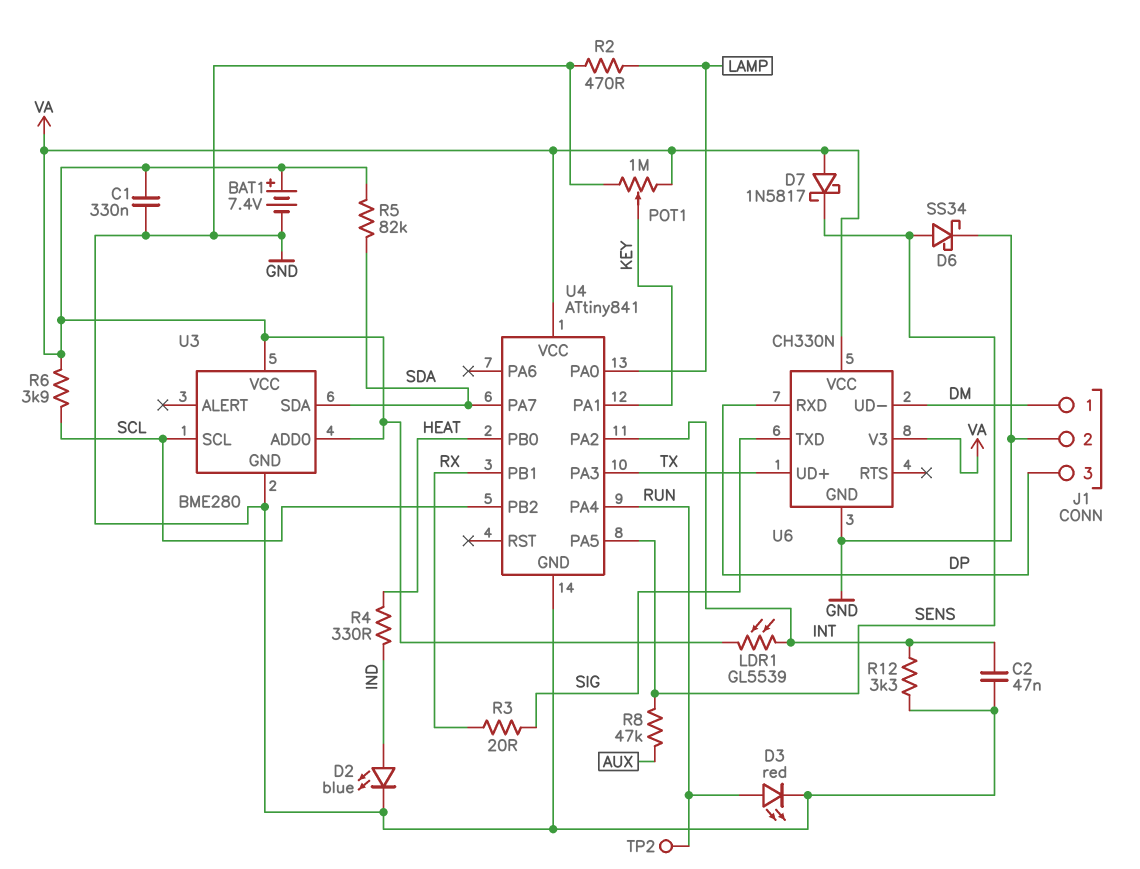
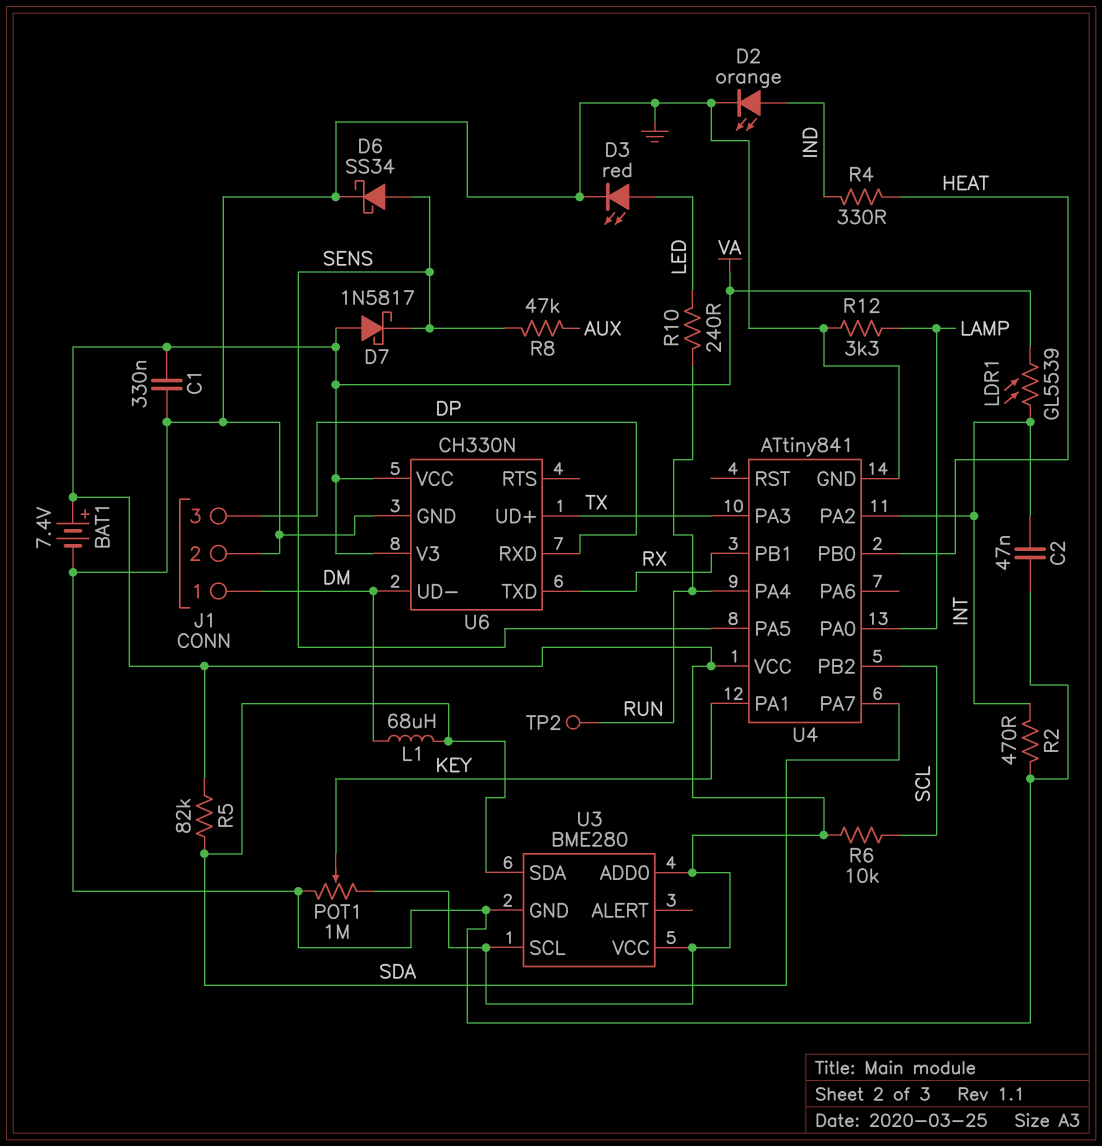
D2: LED blue (A IND, K GND) -> LED orange (A IND, K GND)
D3: LED red (A RUN, K GND) -> LED red (A LED, K GND)
L1: none -> 68uH (DM, SDA)
R2: 470 (GND, LAMP) -> 470 (GND, INT)
R3: 20 (RX, SIG) -> none
R6: 3.9k (SCL, VA) -> 10k (SCL, VA)
R10: none -> 240 (LED, RUN)
R12: 3.3k (GND, INT) -> 3.3k (GND, LAMP)
U3 pin SCL: SCL -> VA
U6 pin TXD: SIG -> RX

